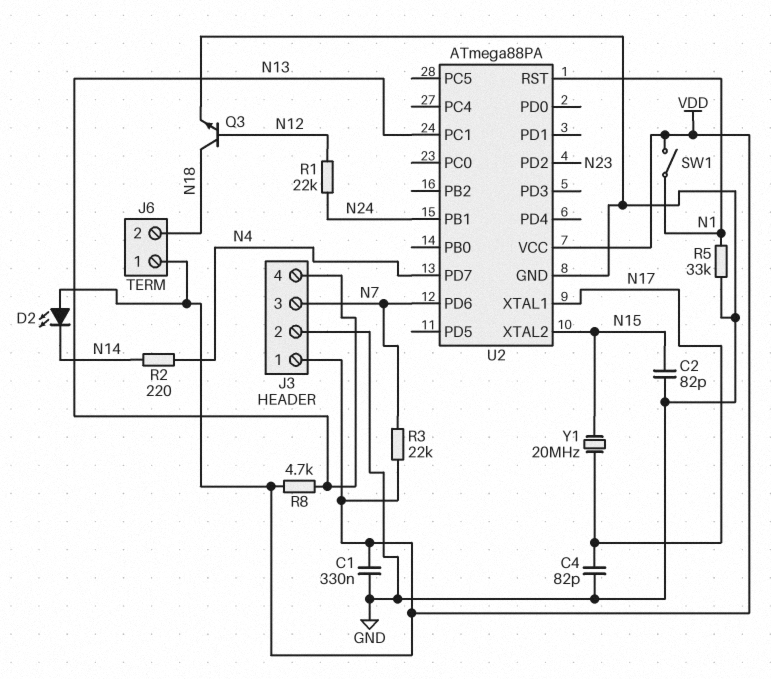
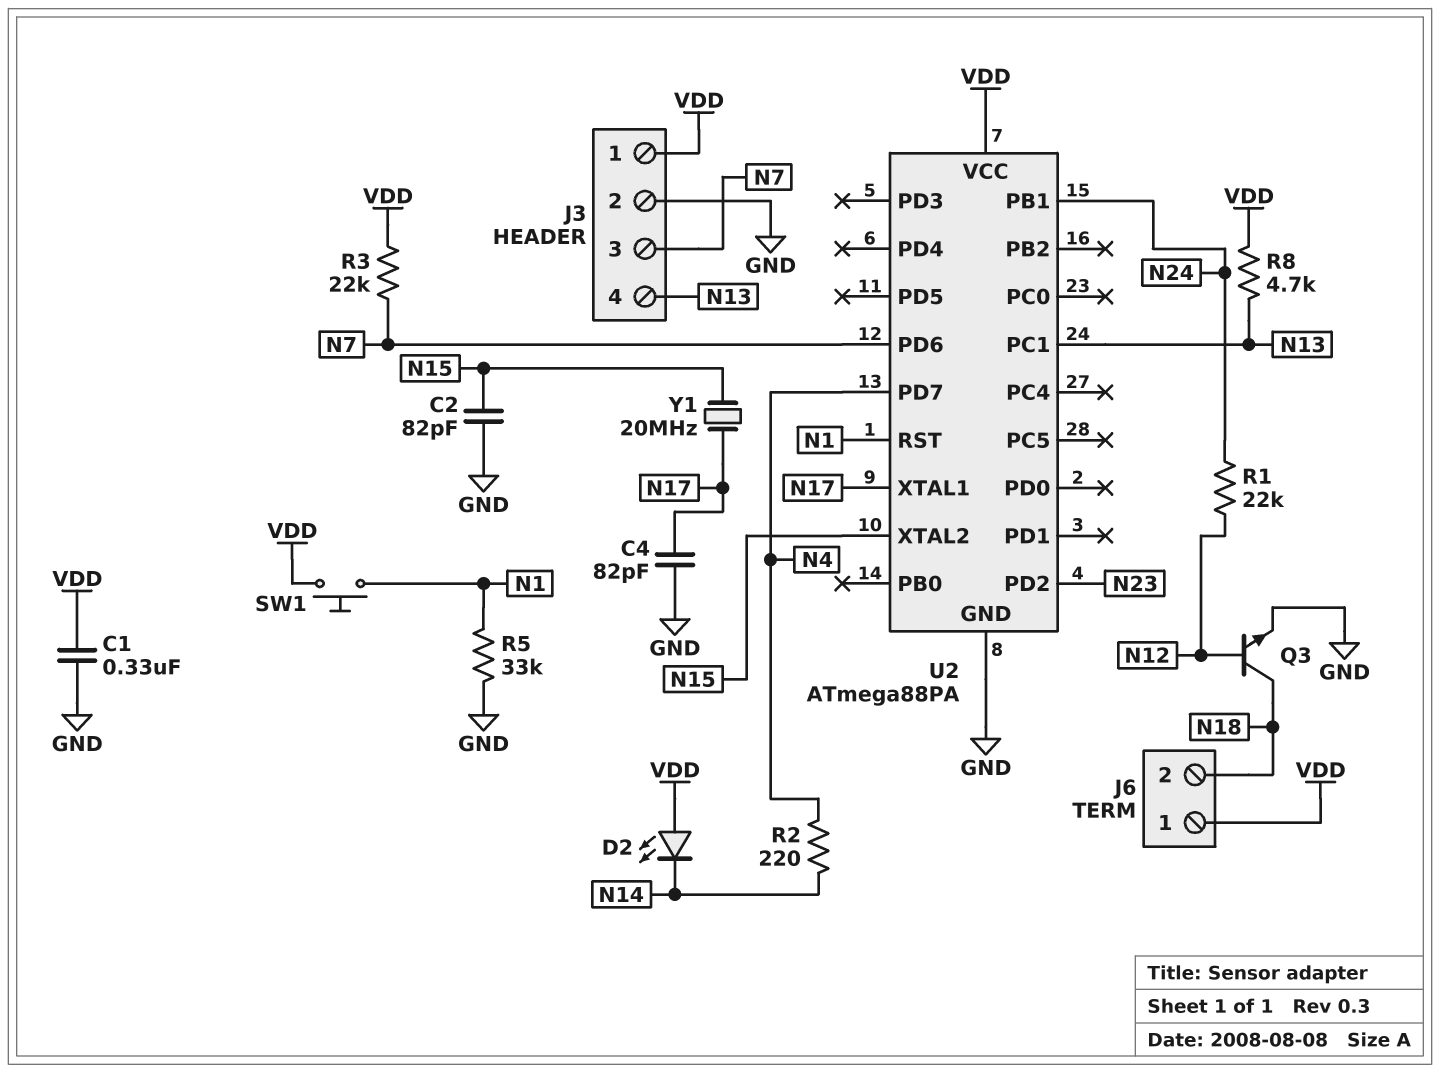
SW1: switch (N1, VDD) -> button (N1, VDD)

